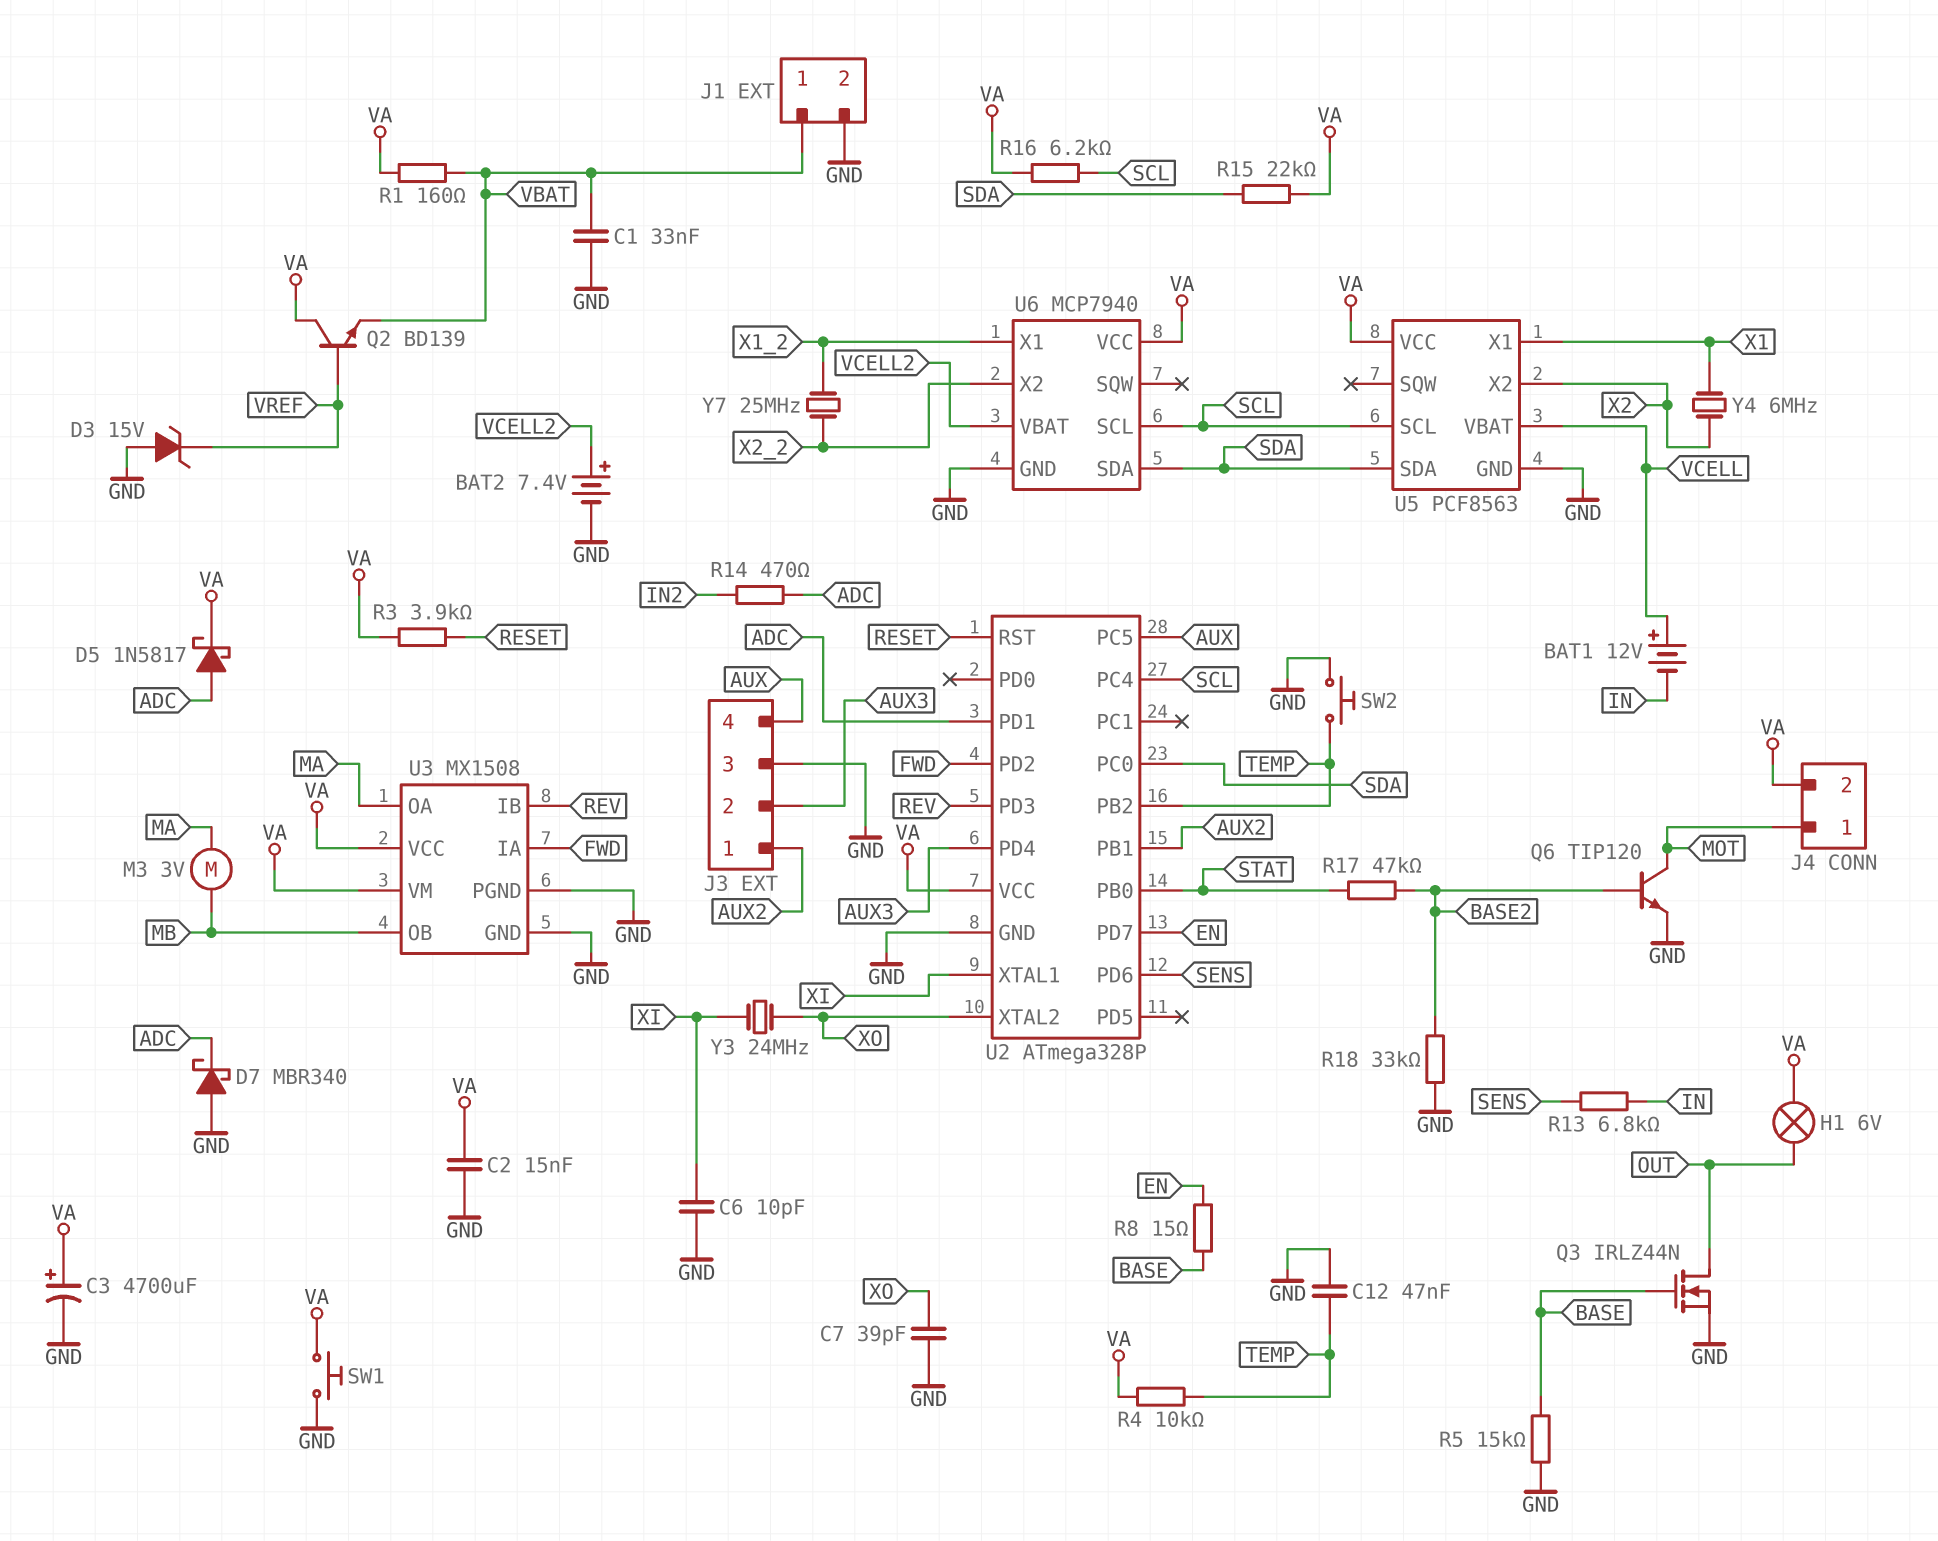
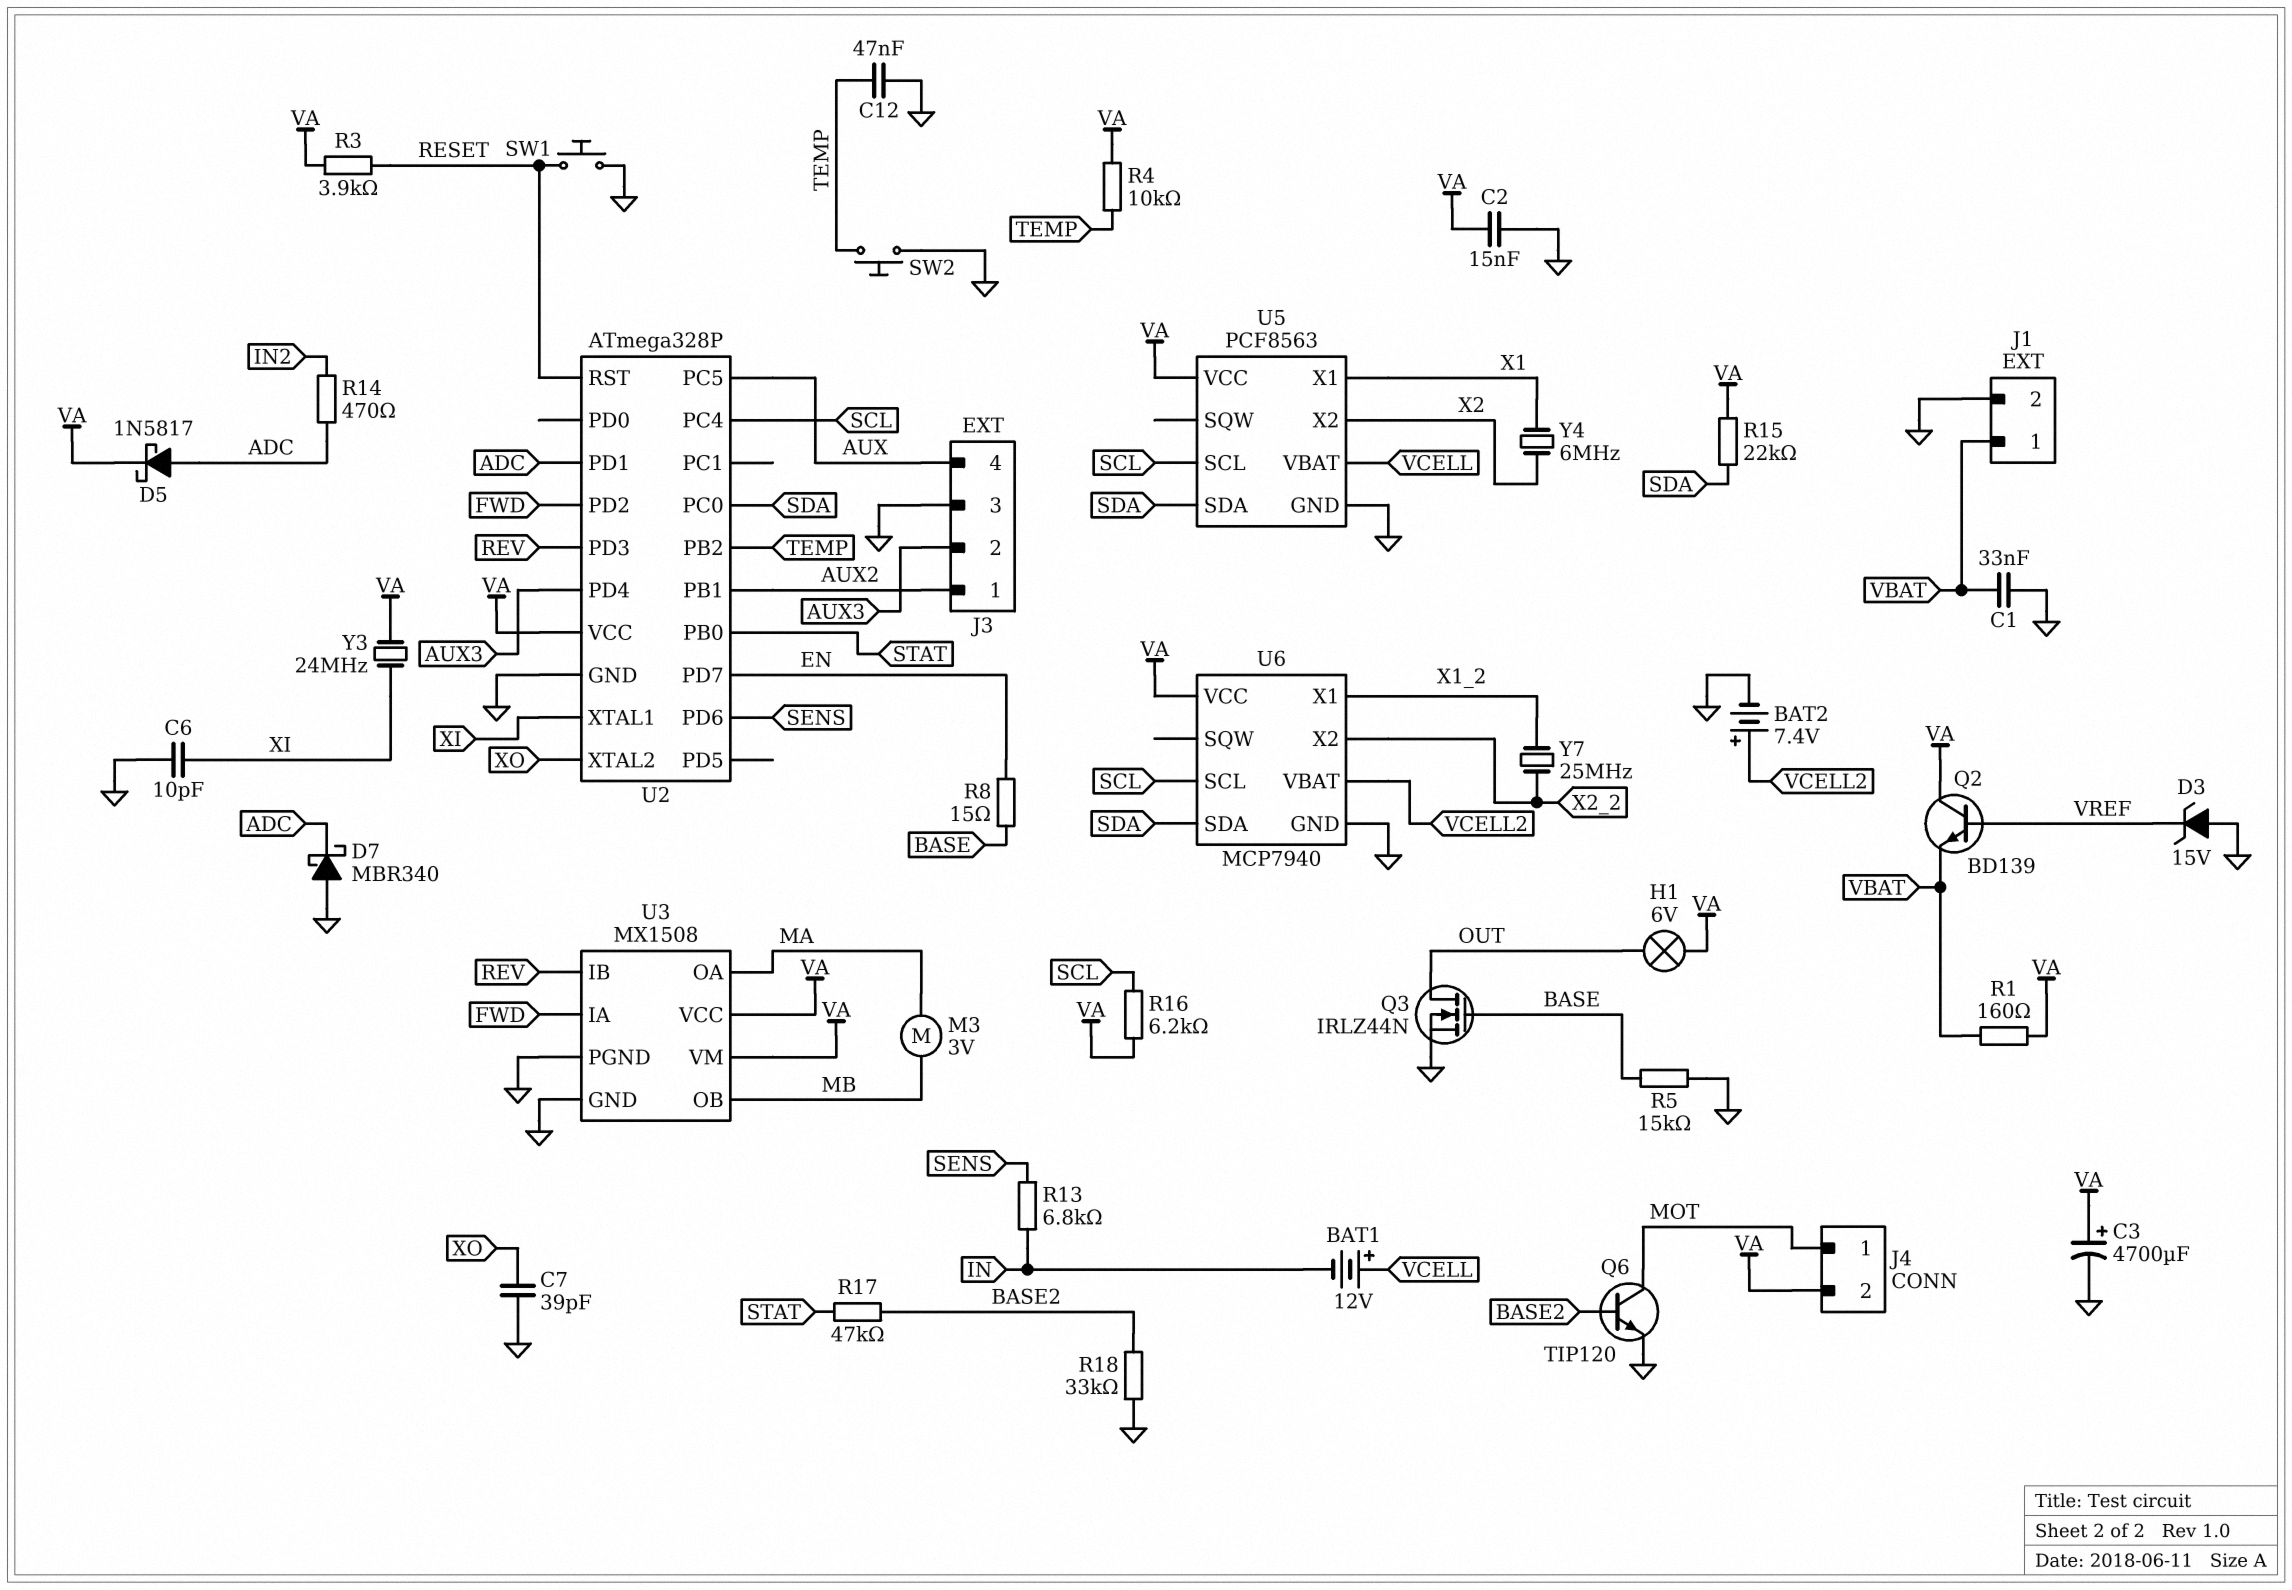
SW1: button (GND, VA) -> button (GND, RESET)
Y3: 24MHz (XI, XO) -> 24MHz (VA, XI)

